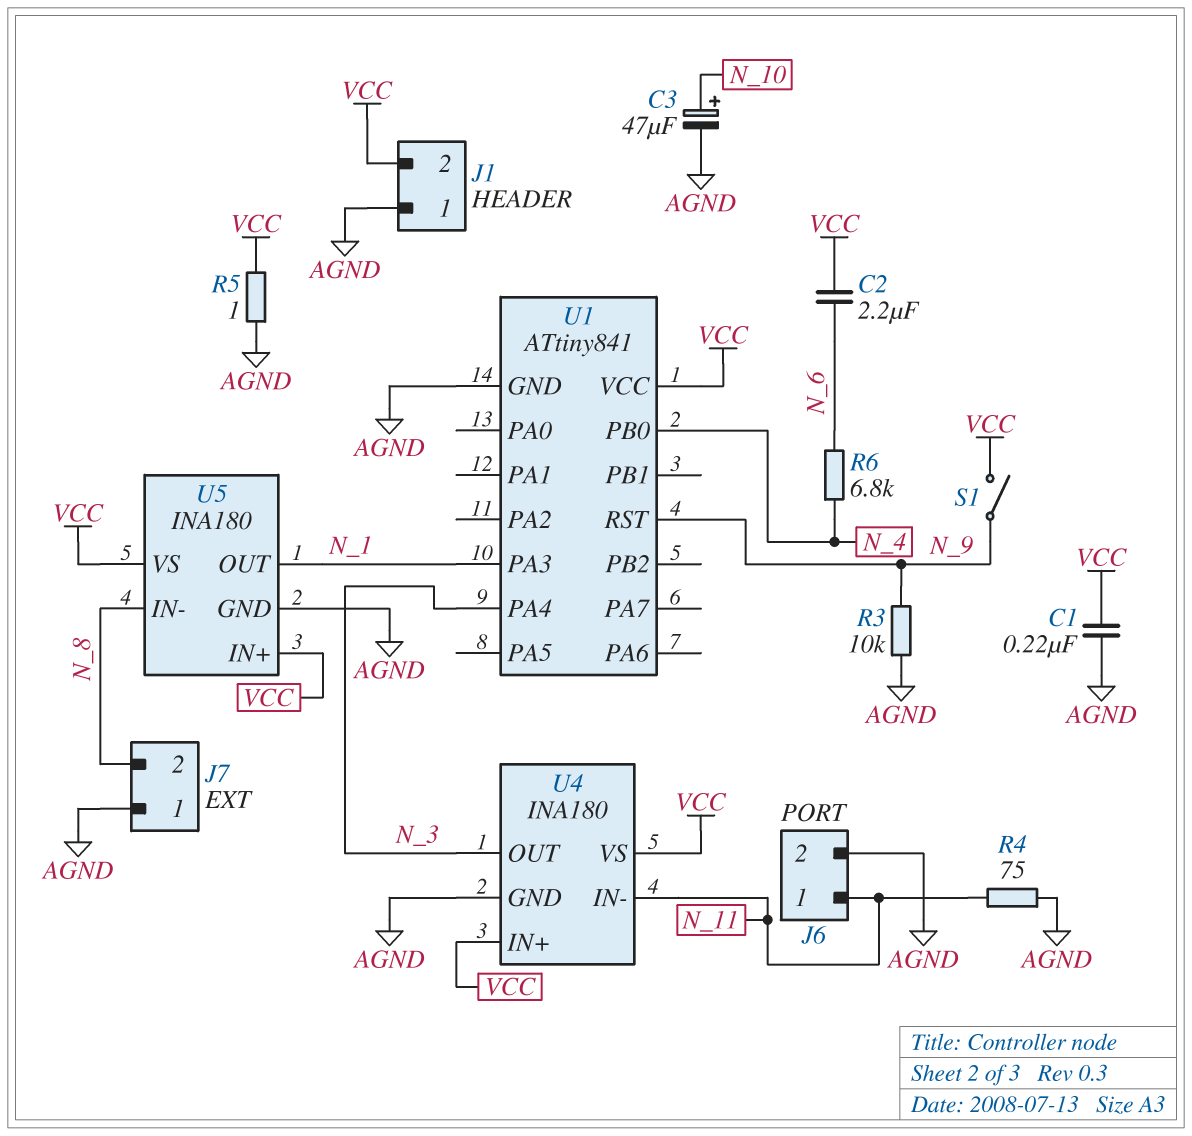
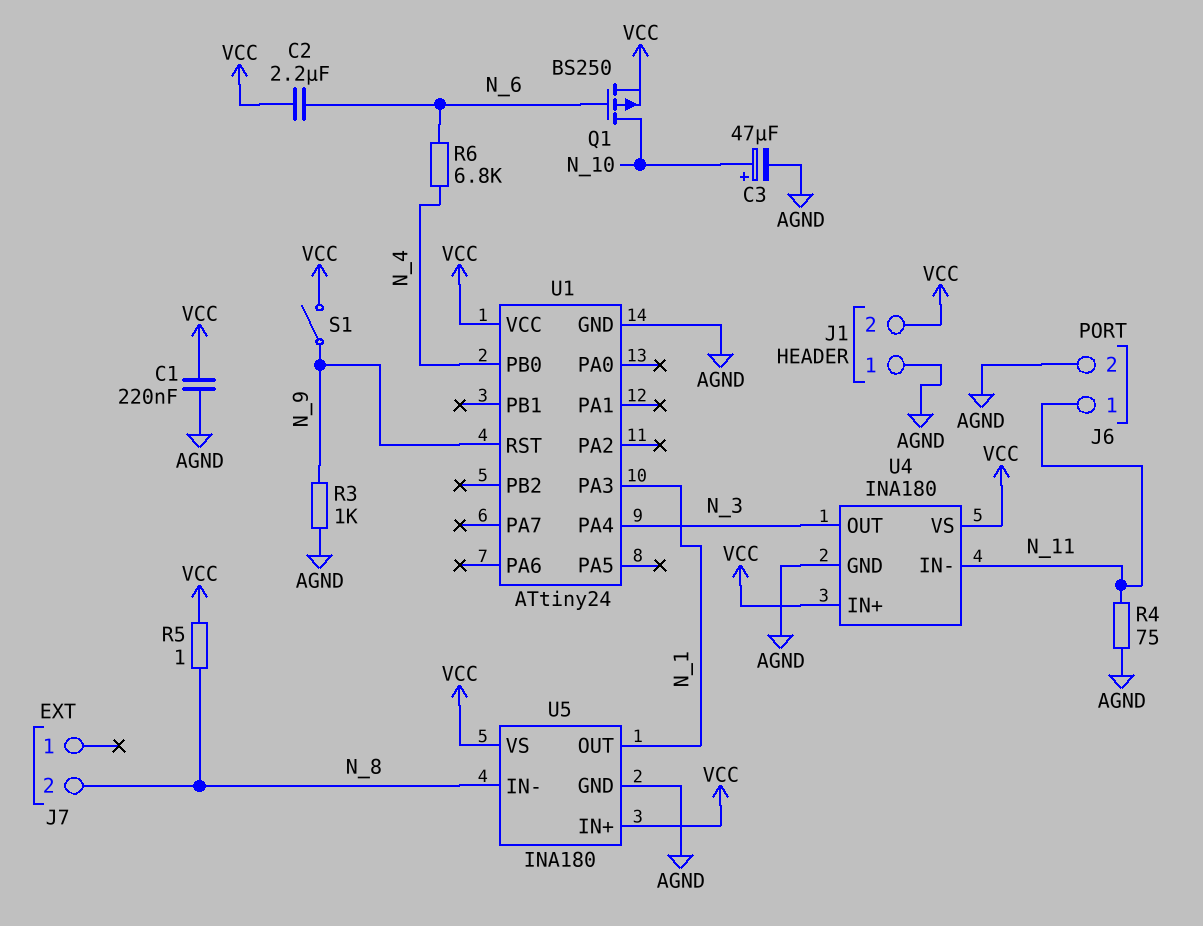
J7 pin 1: AGND -> none
Q1: none -> PMOS BS250 (G N_6, D N_10, S VCC)
R3: 10k (AGND, N_9) -> 1k (AGND, N_9)
R5: 1 (AGND, VCC) -> 1 (N_8, VCC)
U1: ATtiny841 -> ATtiny24

